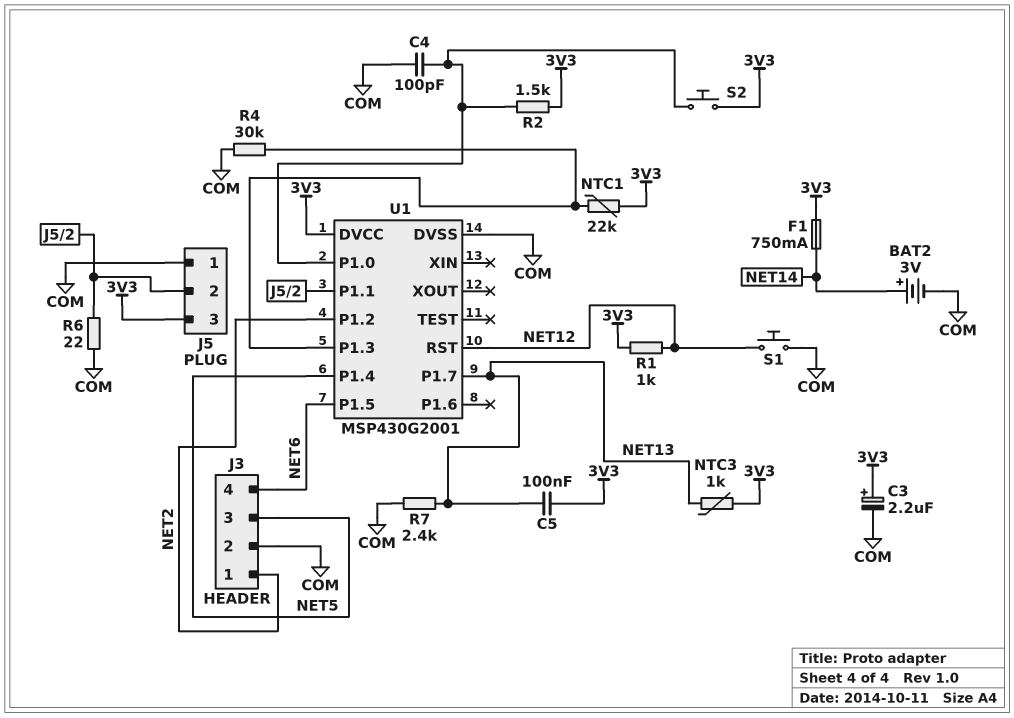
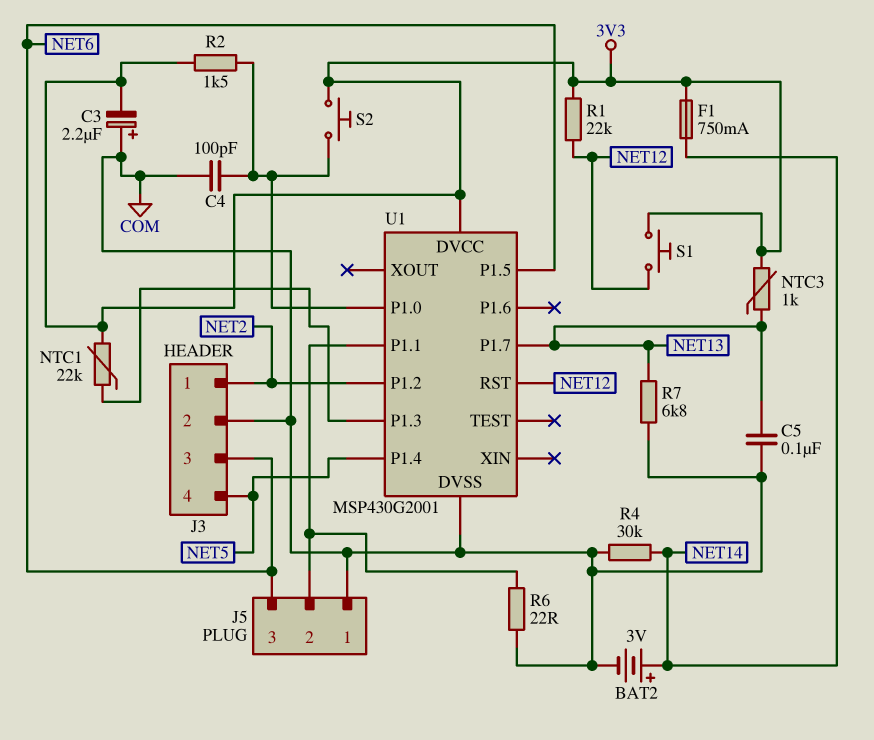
C3: 2.2uF (plus 3V3, minus COM) -> 2.2uF (plus COM, minus 3V3)
C5: 100nF (3V3, NET13) -> 100nF (COM, NET13)
J3 pin 3: NET5 -> NET6
J3 pin 4: NET6 -> NET5
J5 pin 3: 3V3 -> NET6
R1: 1k (3V3, NET12) -> 22k (3V3, NET12)
R4: 30k (COM, U1/P1.3) -> 30k (COM, NET14)
R7: 2.4k (COM, NET13) -> 6.8k (COM, NET13)
S1: button (COM, NET12) -> button (3V3, NET12)

